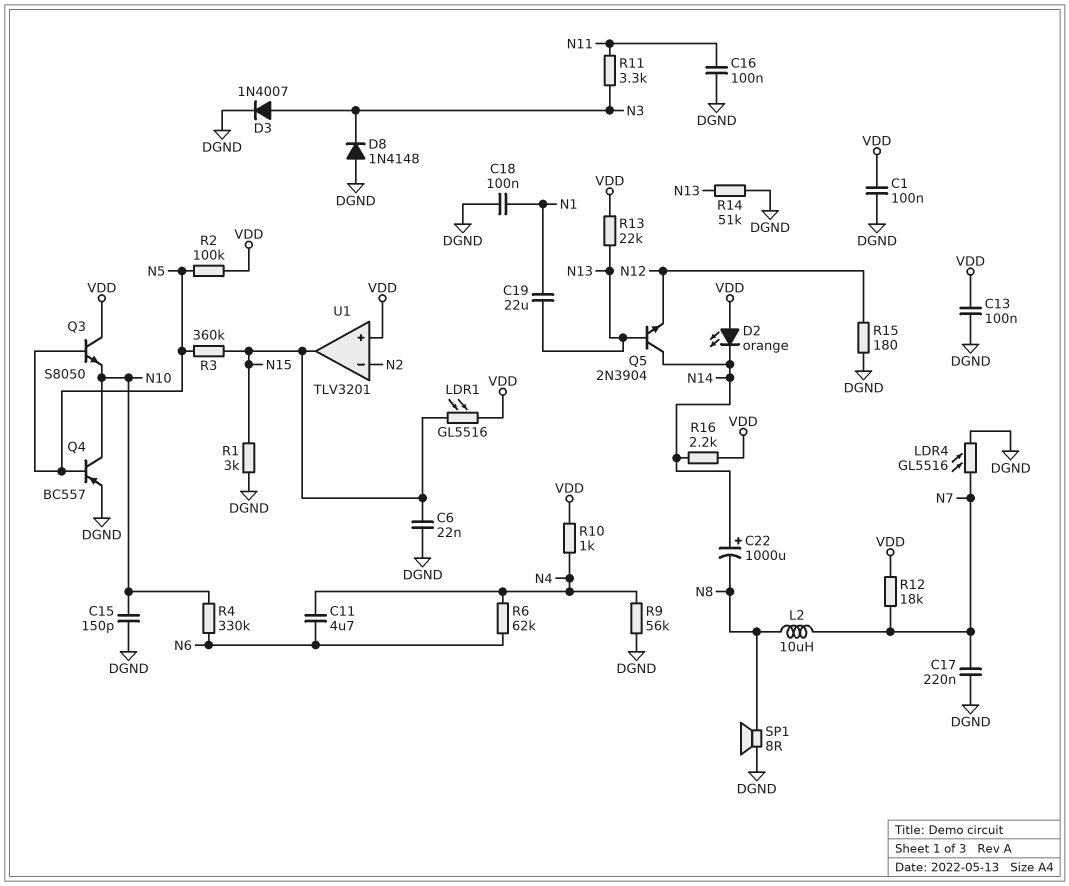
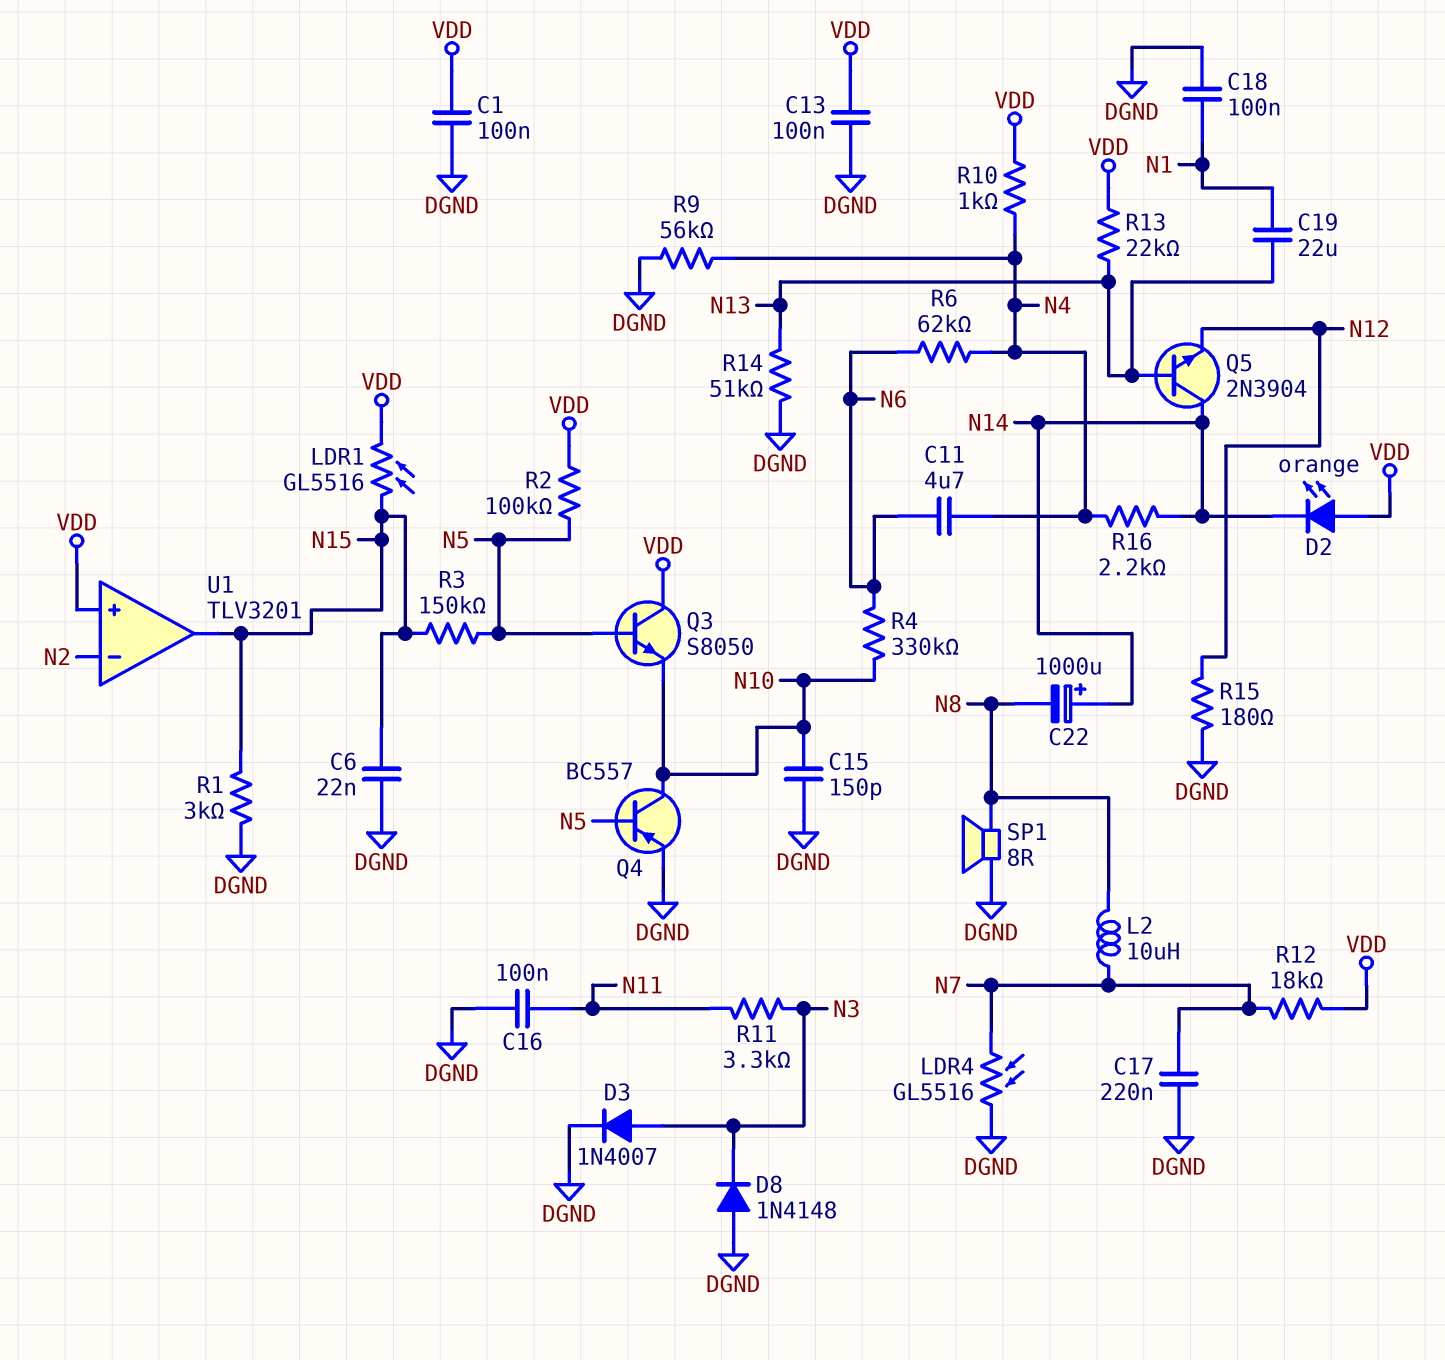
R3: 360k (N5, N15) -> 150k (N5, N15)
R16: 2.2k (N14, VDD) -> 2.2k (N4, N14)

